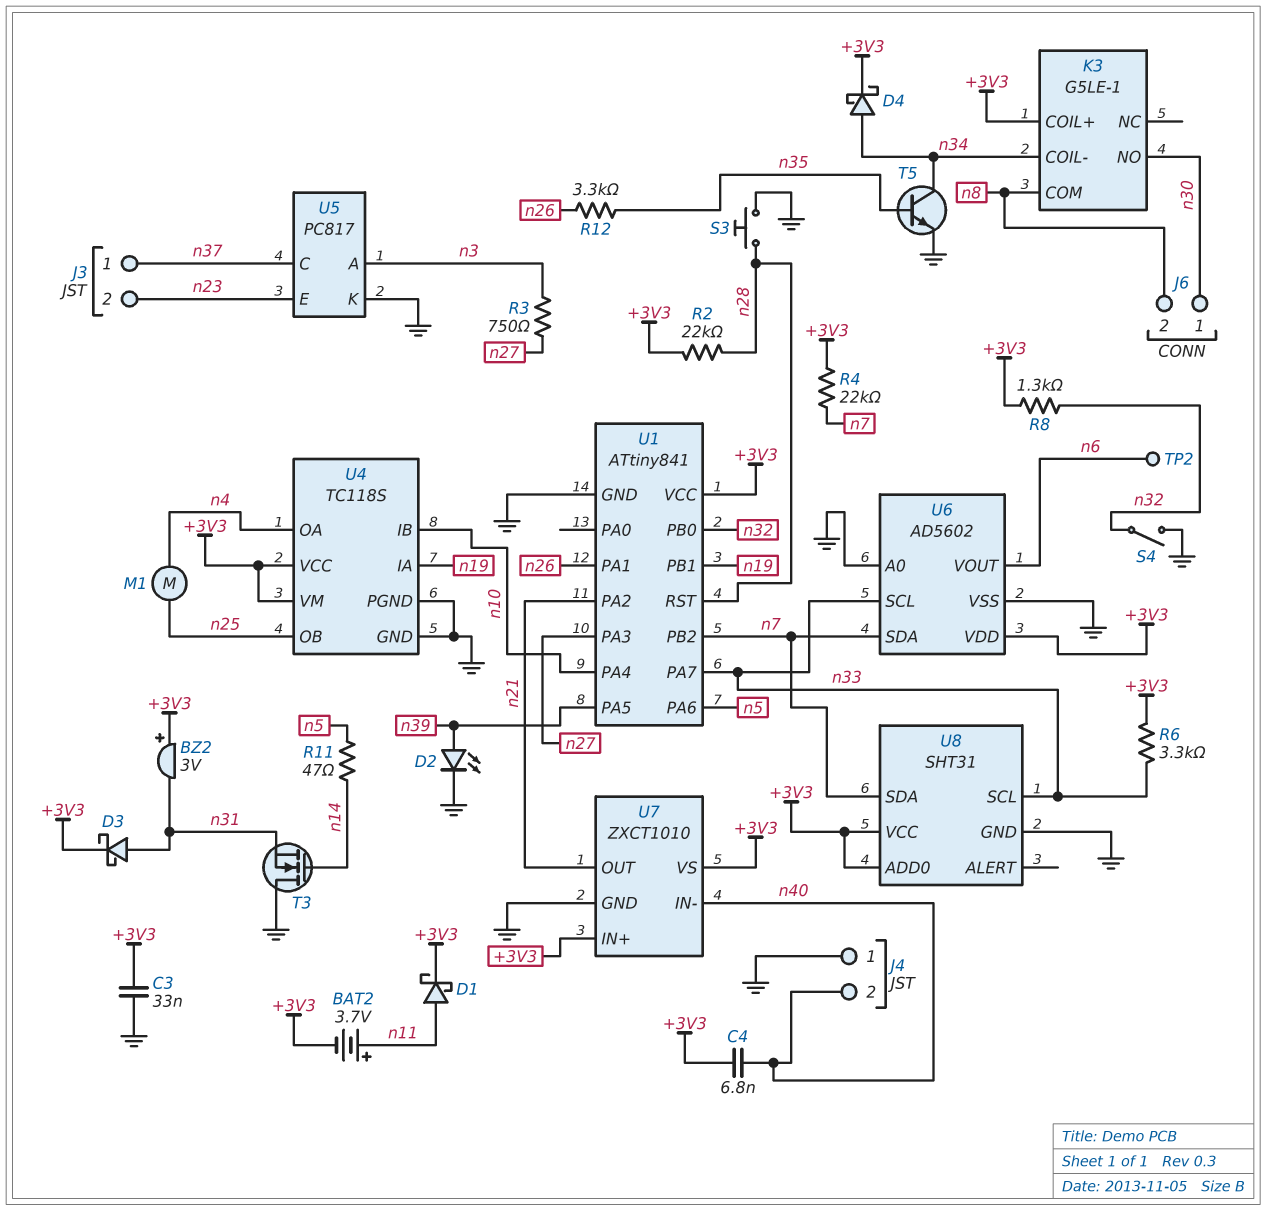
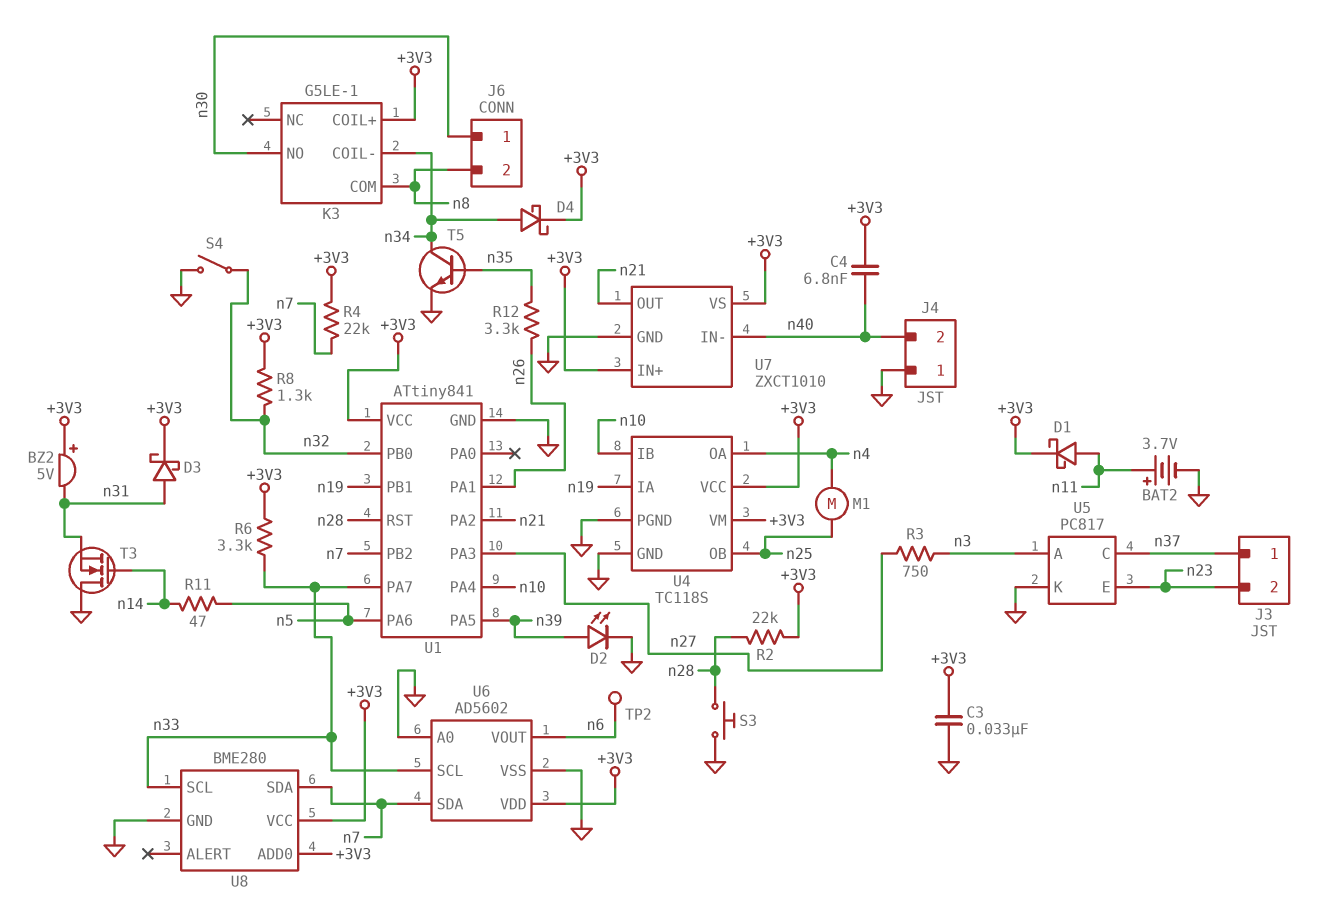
BAT2: 3.7V (plus n11, minus +3V3) -> 3.7V (plus n11, minus GND)
BZ2: buzzer 3V (plus +3V3, minus n31) -> buzzer 5V (plus +3V3, minus n31)
U8: SHT31 -> BME280

